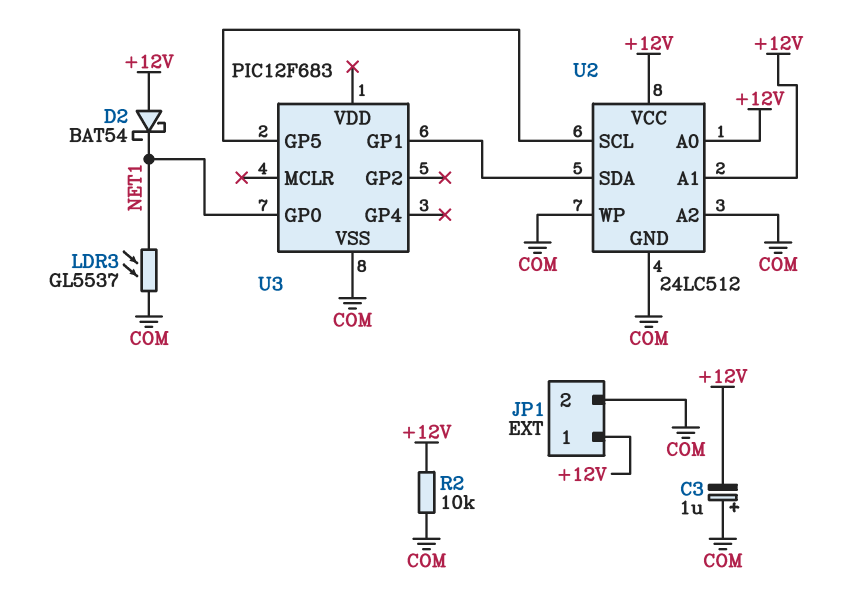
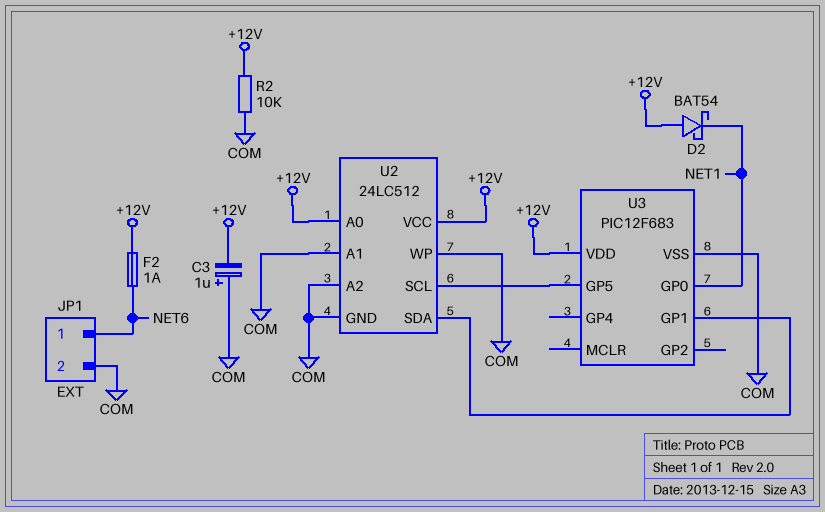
F2: none -> 1A (+12V, NET6)
JP1 pin 1: +12V -> NET6
LDR3: GL5537 (COM, NET1) -> none
U2 pin A1: +12V -> COM
U3 pin VDD: none -> +12V

